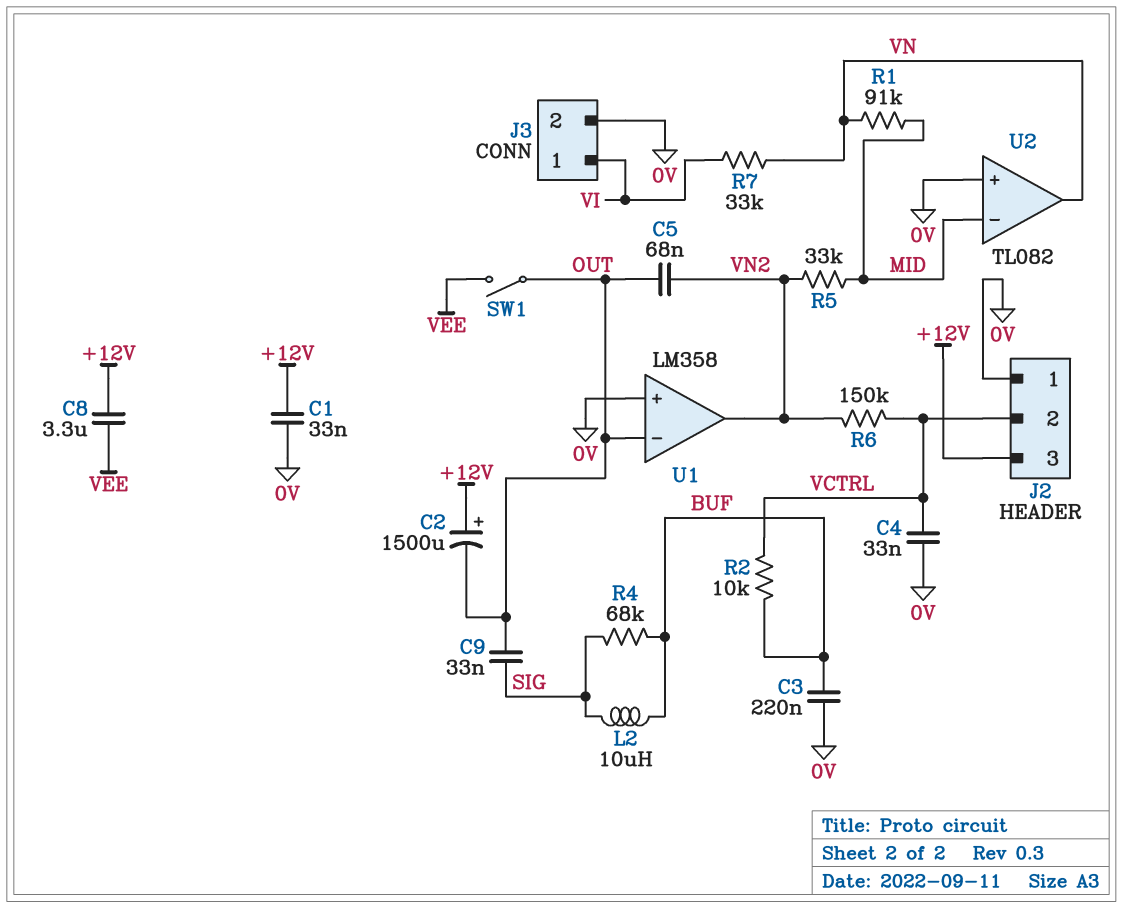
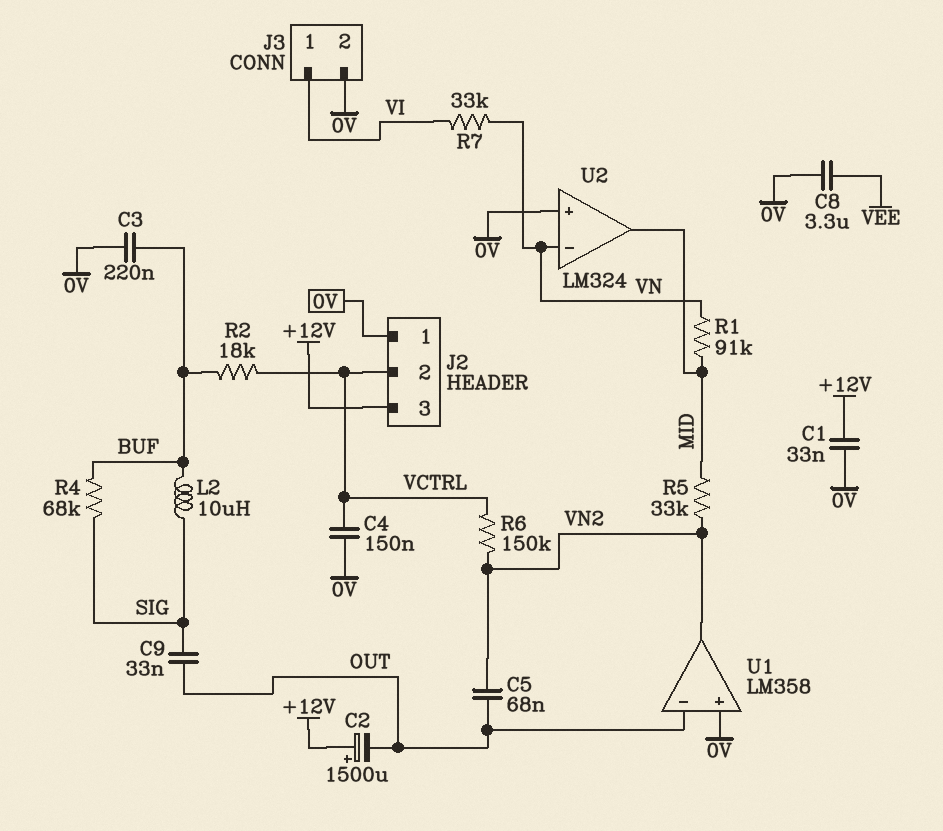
C4: 33nF (0V, VCTRL) -> 150nF (0V, VCTRL)
C8: 3.3uF (+12V, VEE) -> 3.3uF (0V, VEE)
R2: 10k (BUF, VCTRL) -> 18k (BUF, VCTRL)
SW1: switch (OUT, VEE) -> none
U2: TL082 -> LM324
U2 pin in-: MID -> VN
U2 pin out: VN -> MID

